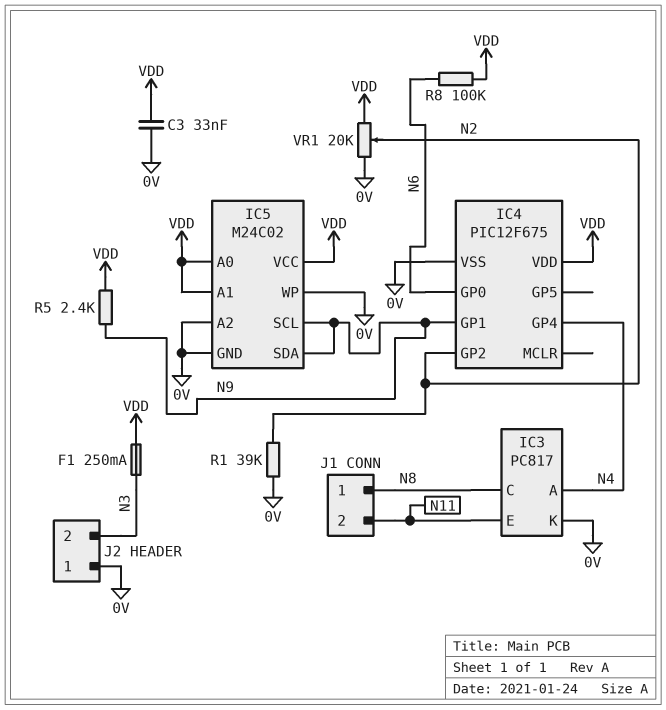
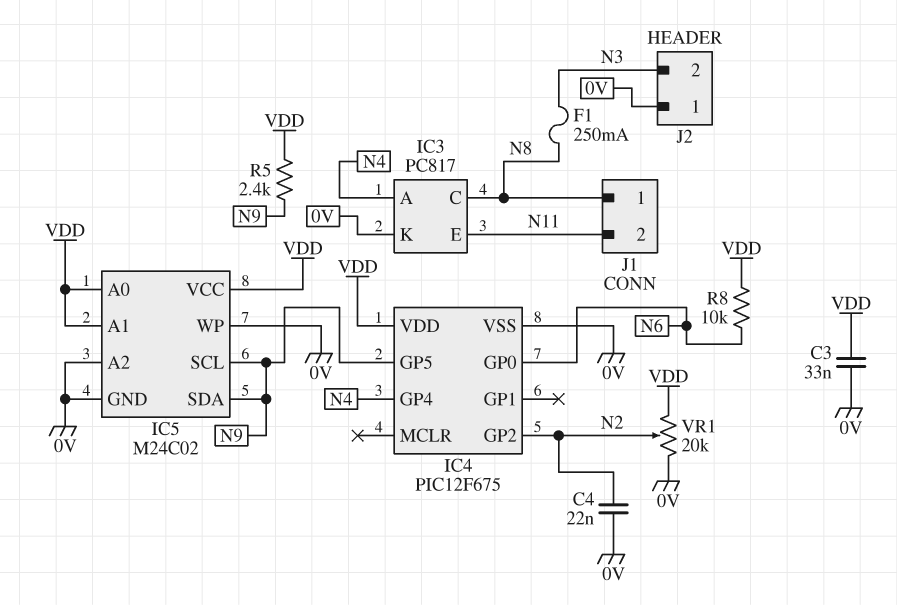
C4: none -> 22nF (0V, N2)
F1: 250mA (N3, VDD) -> 250mA (N3, N8)
IC4 pin GP1: N9 -> none
IC4 pin GP5: none -> N9
R1: 39k (0V, N2) -> none
R8: 100k (N6, VDD) -> 10k (N6, VDD)

